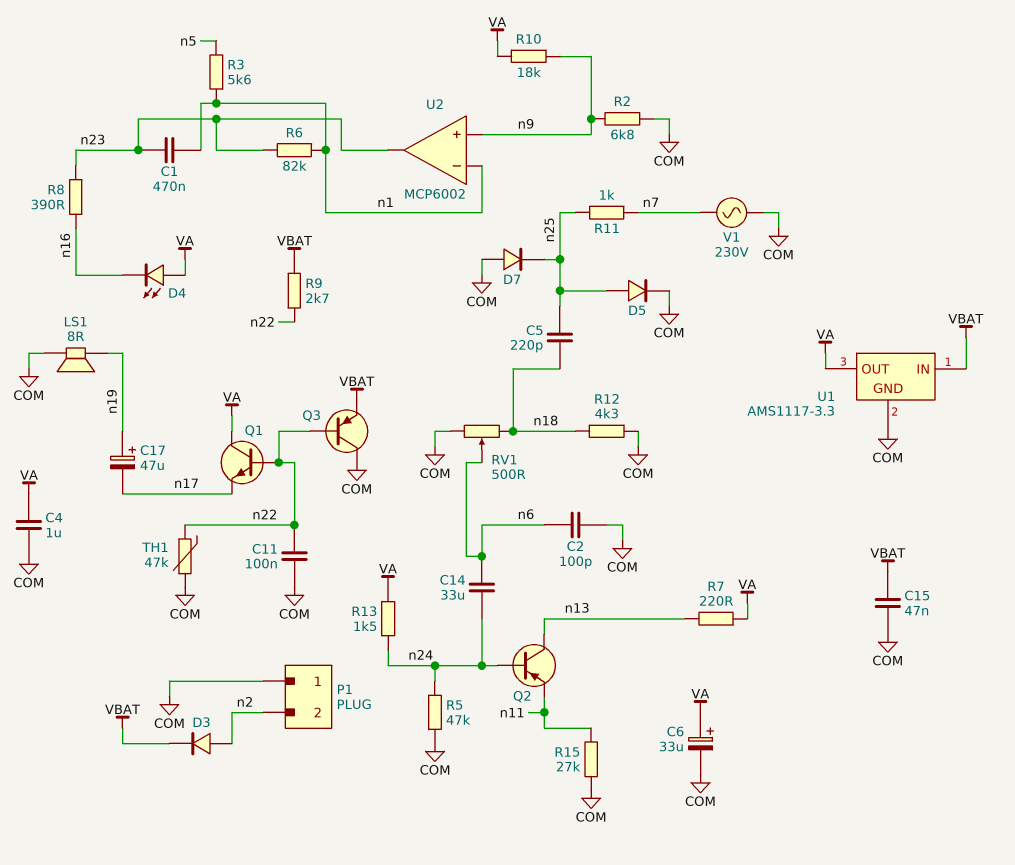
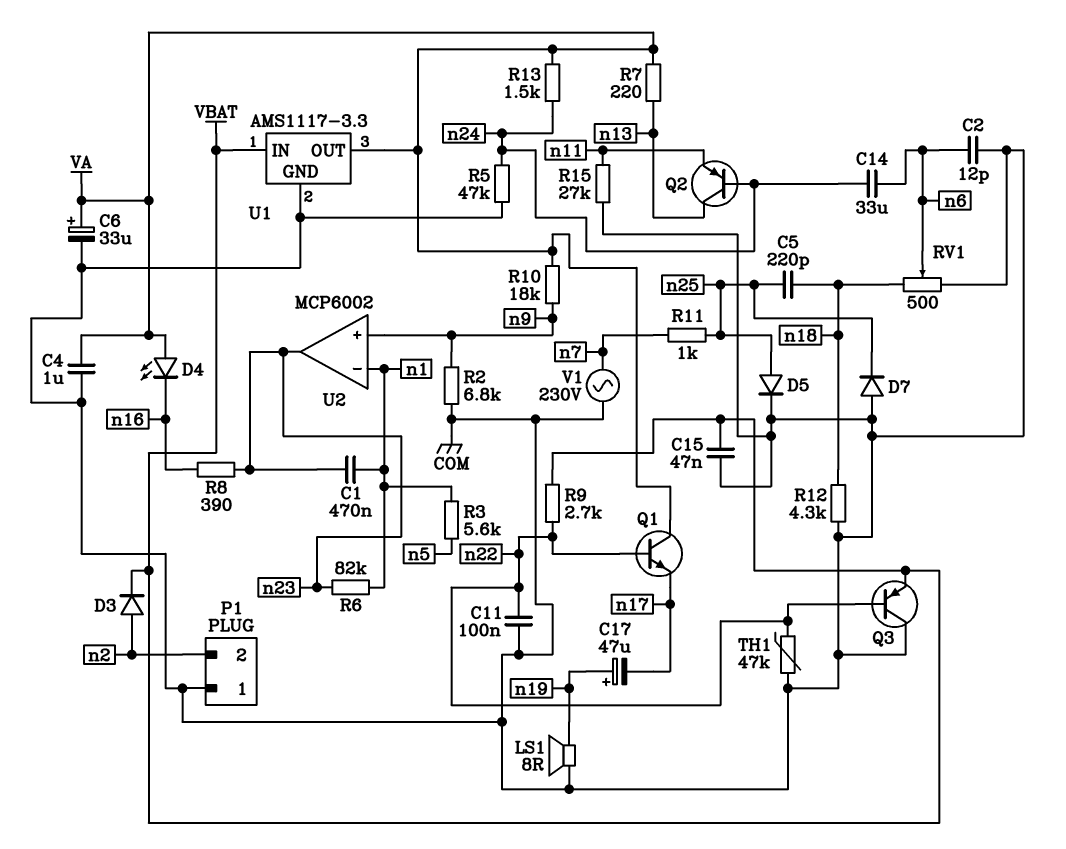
C2: 100pF (COM, n6) -> 12pF (COM, n6)

